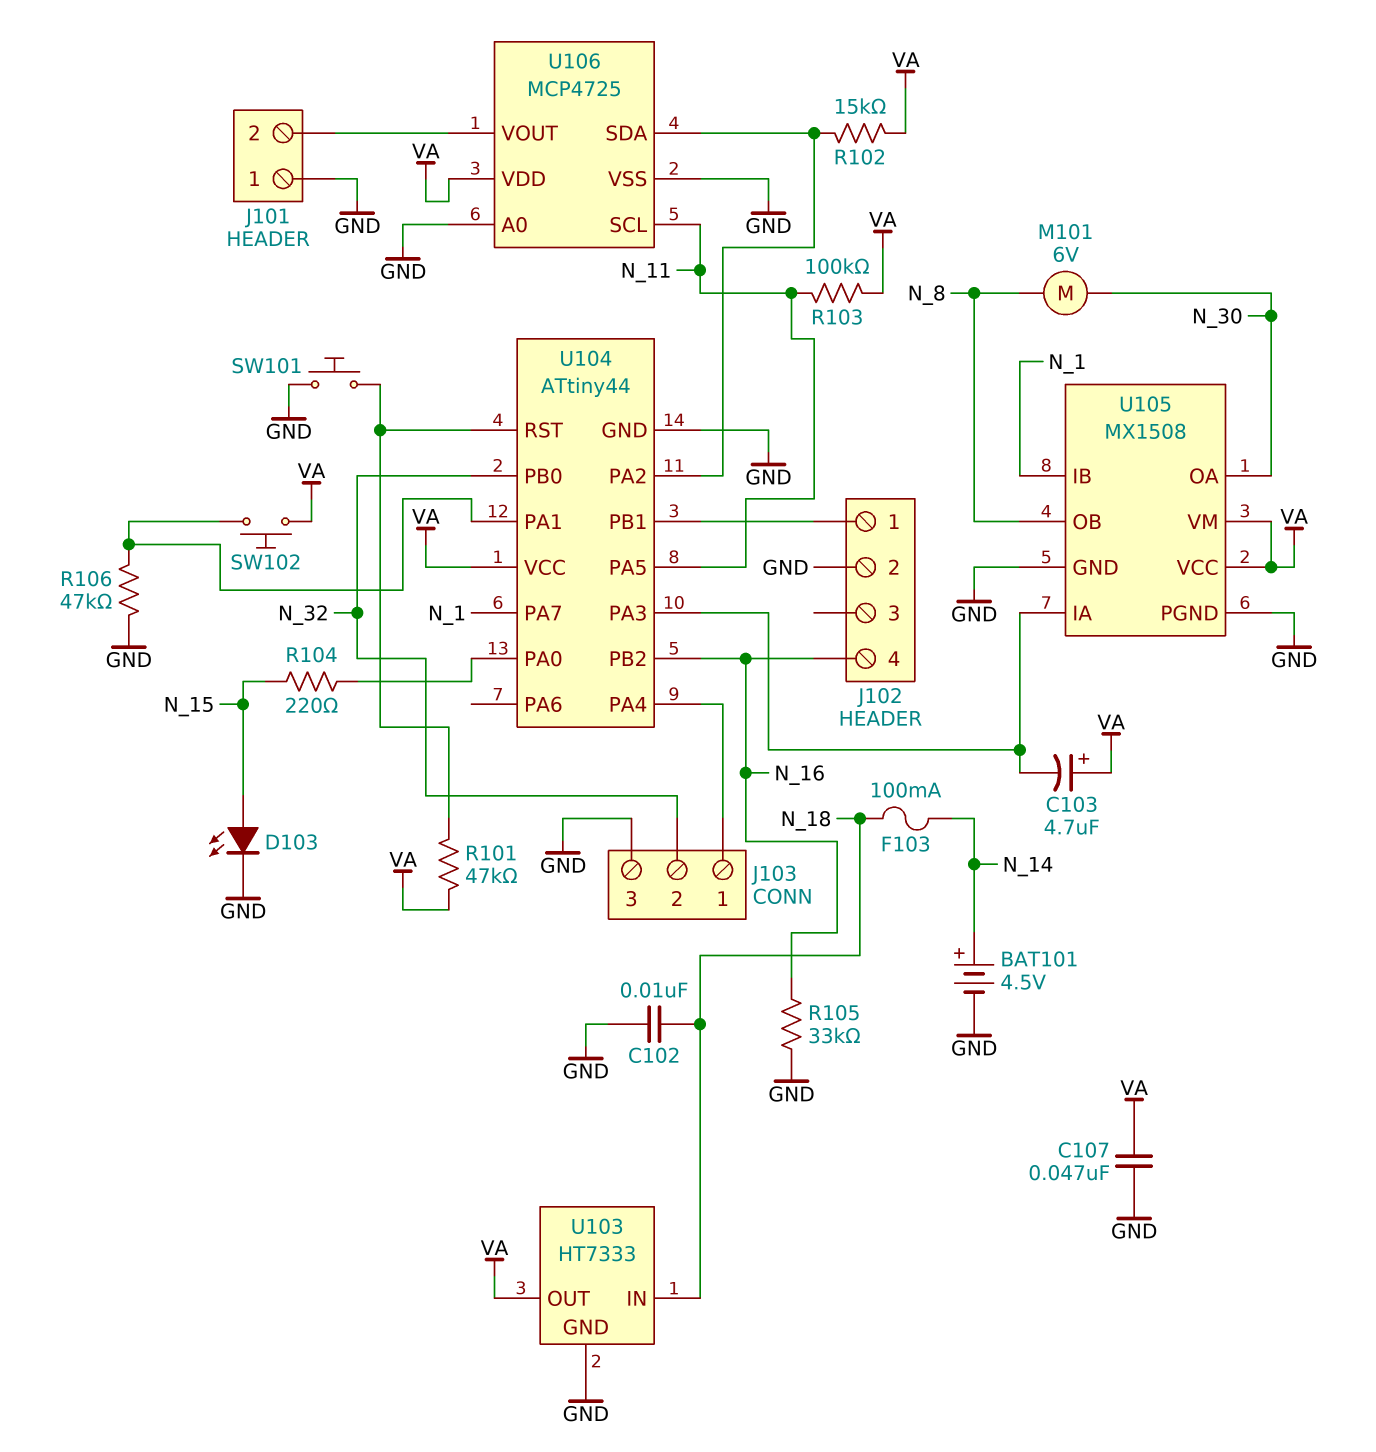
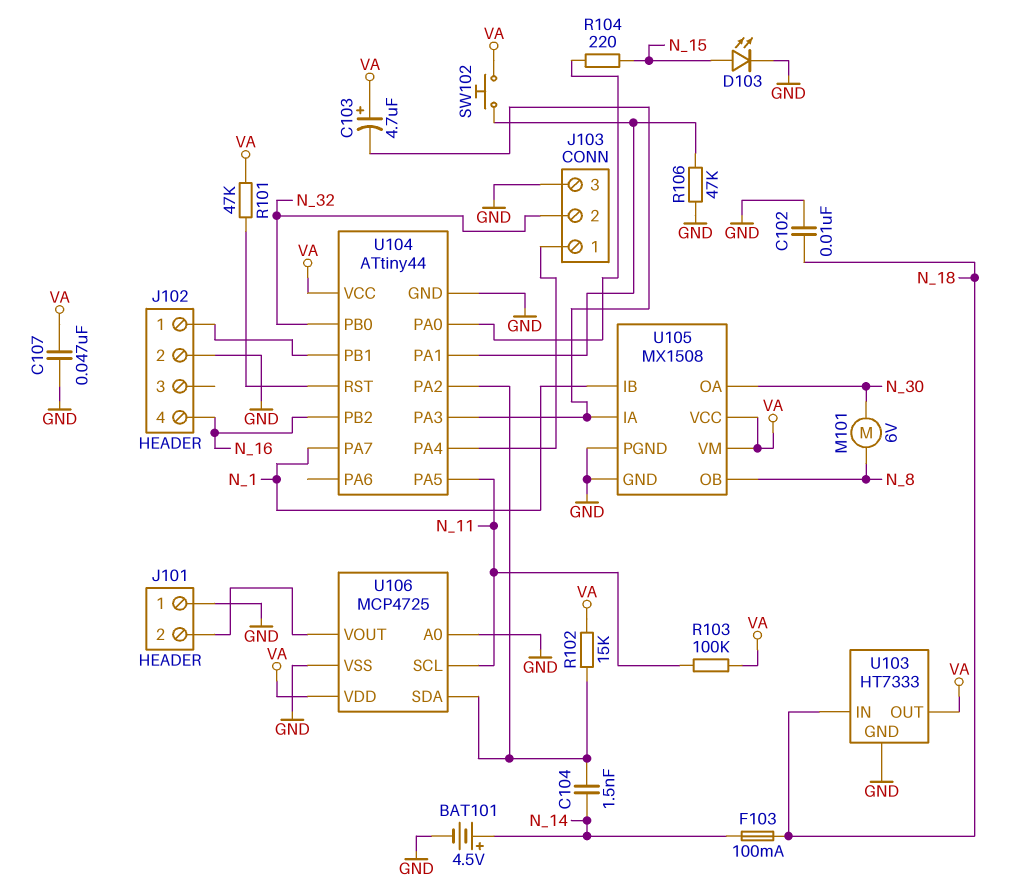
C104: none -> 1.5nF (N_14, U104/PA2)
R105: 33k (GND, N_16) -> none
SW101: button (GND, U104/RST) -> none

